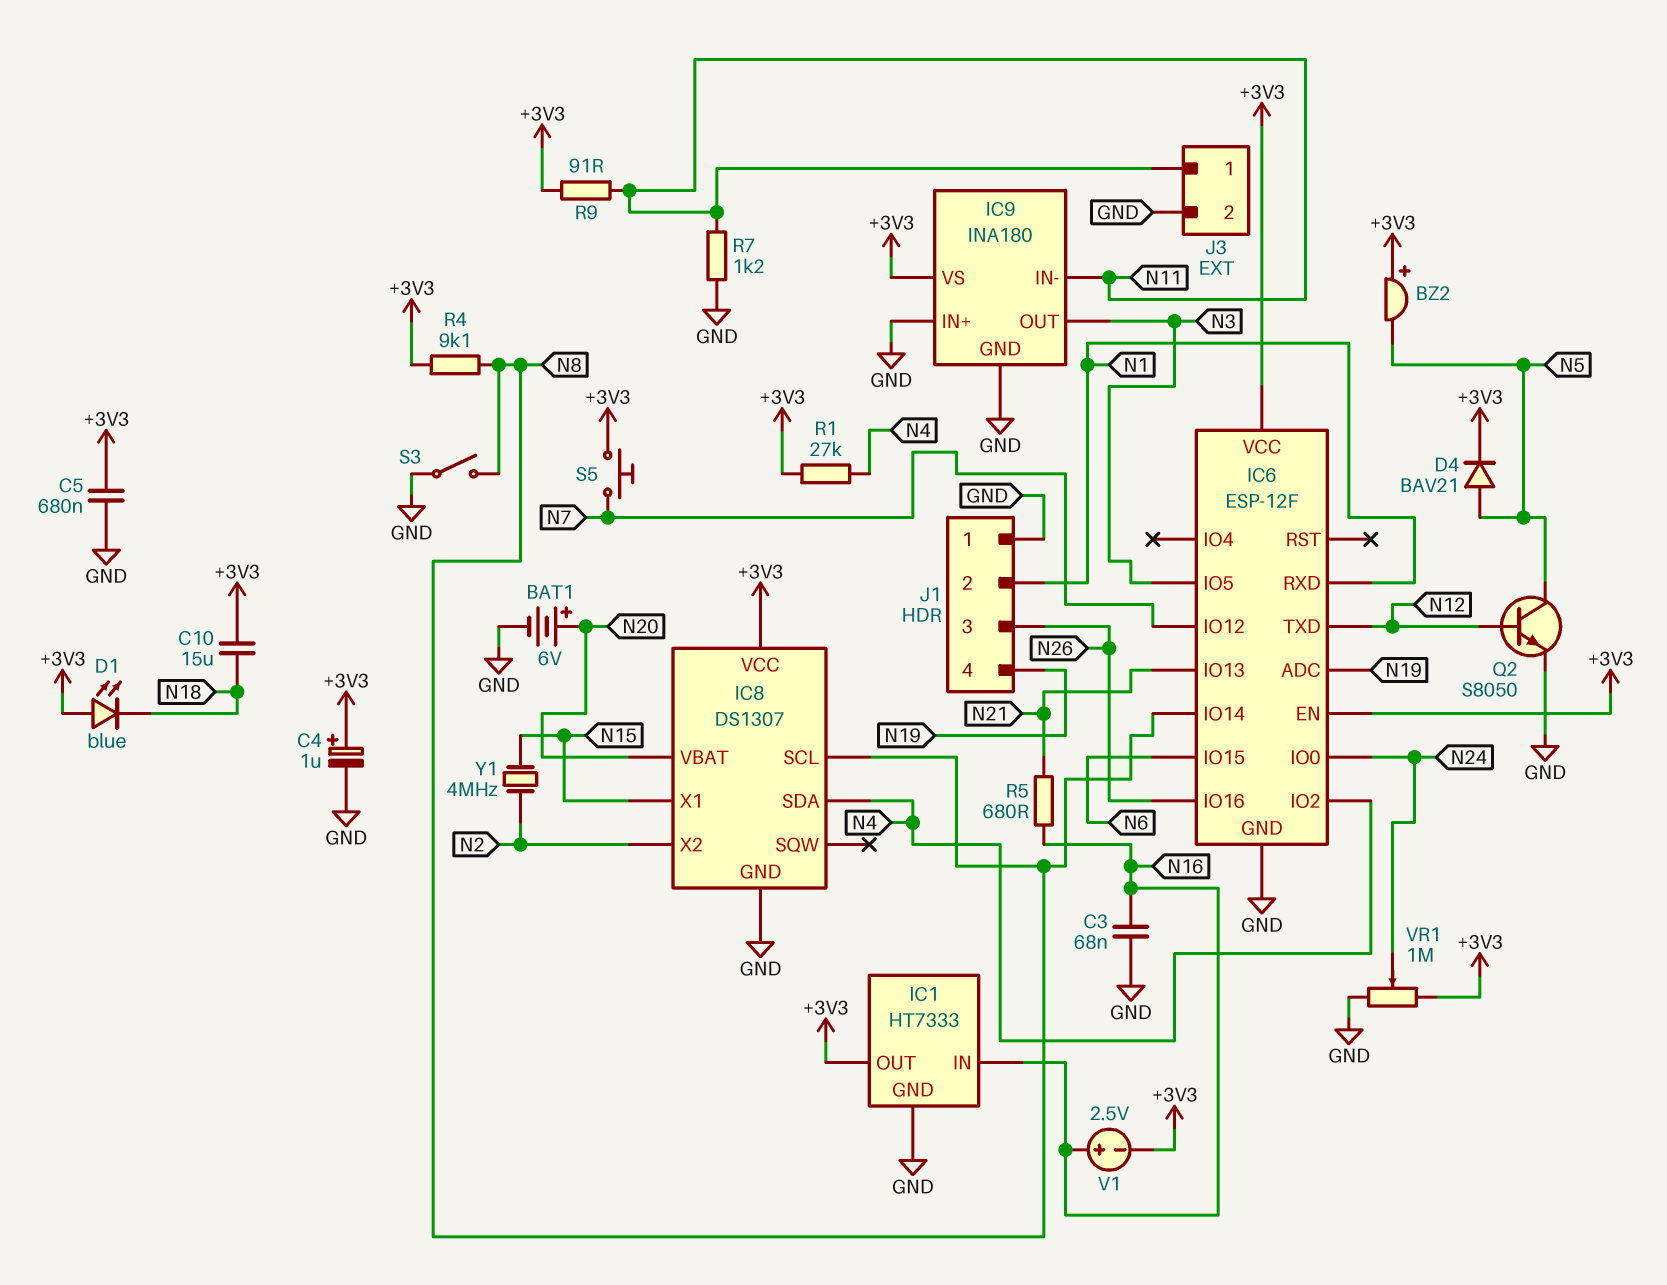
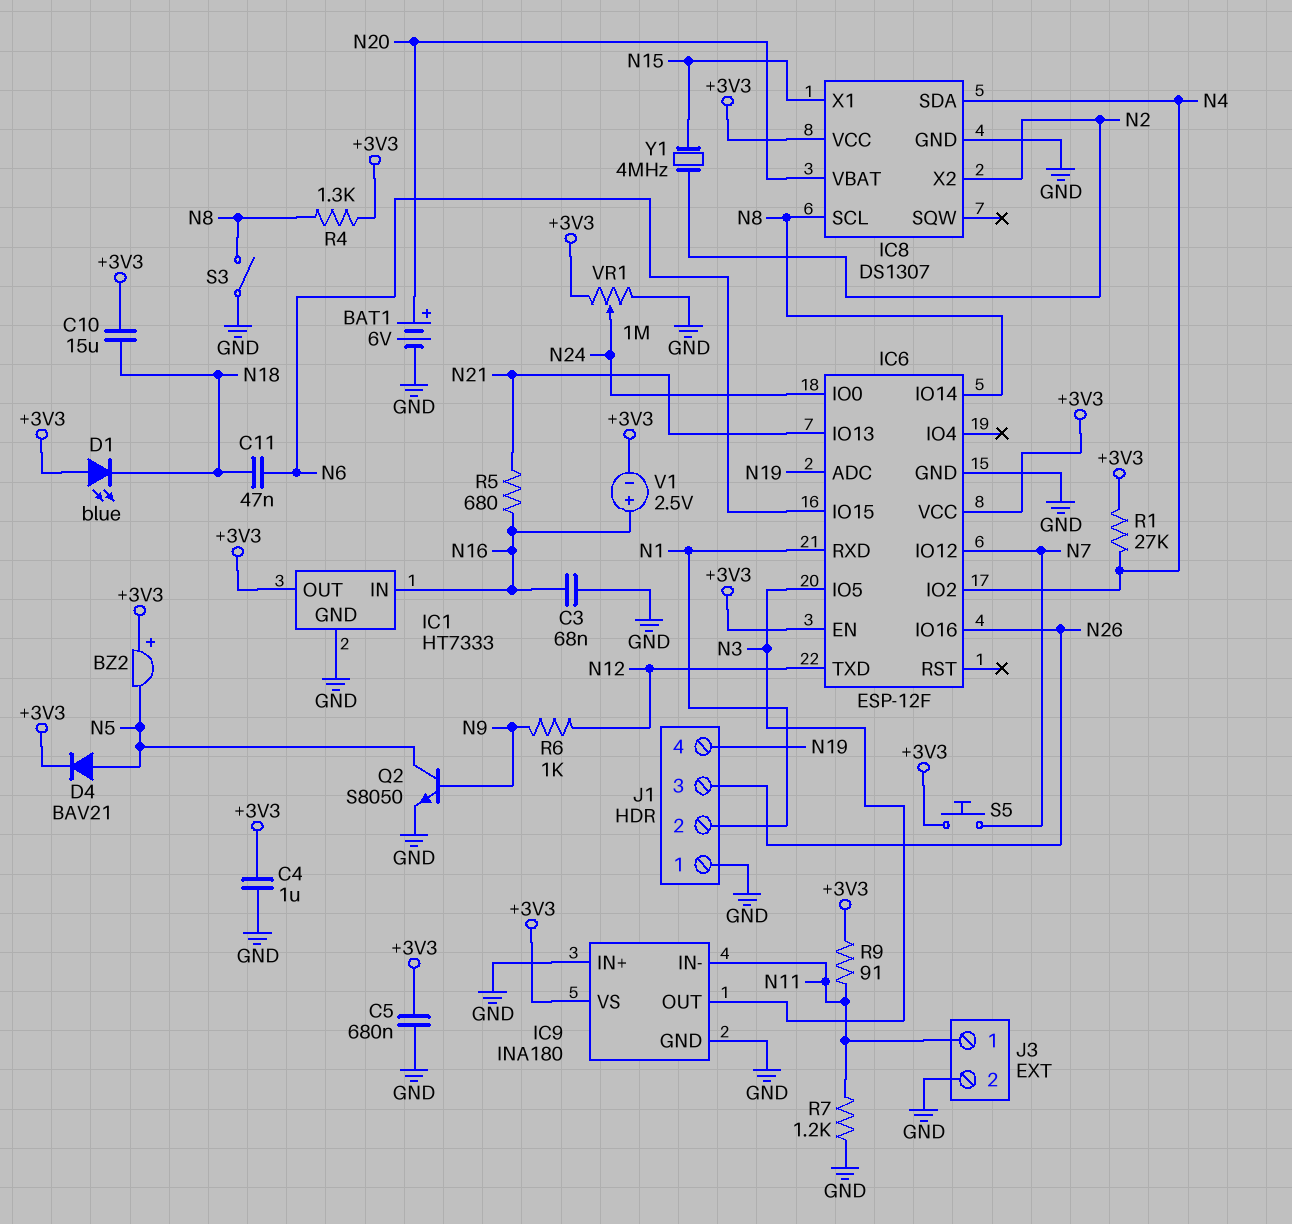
C4: 1uF (plus +3V3, minus GND) -> 1uF (+3V3, GND)
C11: none -> 47nF (N6, N18)
Q2: NPN S8050 (B N12, C N5, E GND) -> NPN S8050 (B N9, C N5, E GND)
R4: 9.1k (+3V3, N8) -> 1.3k (+3V3, N8)
R6: none -> 1k (N9, N12)

